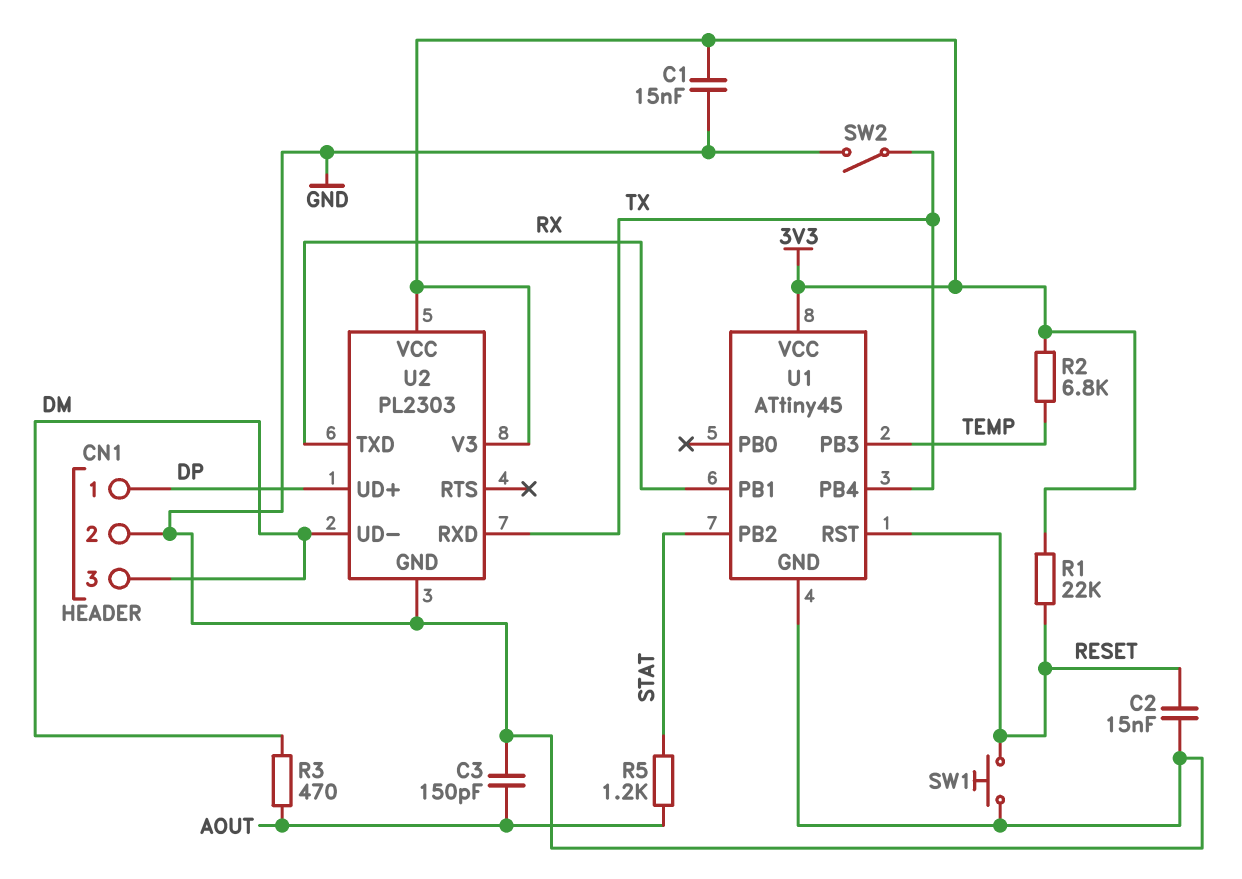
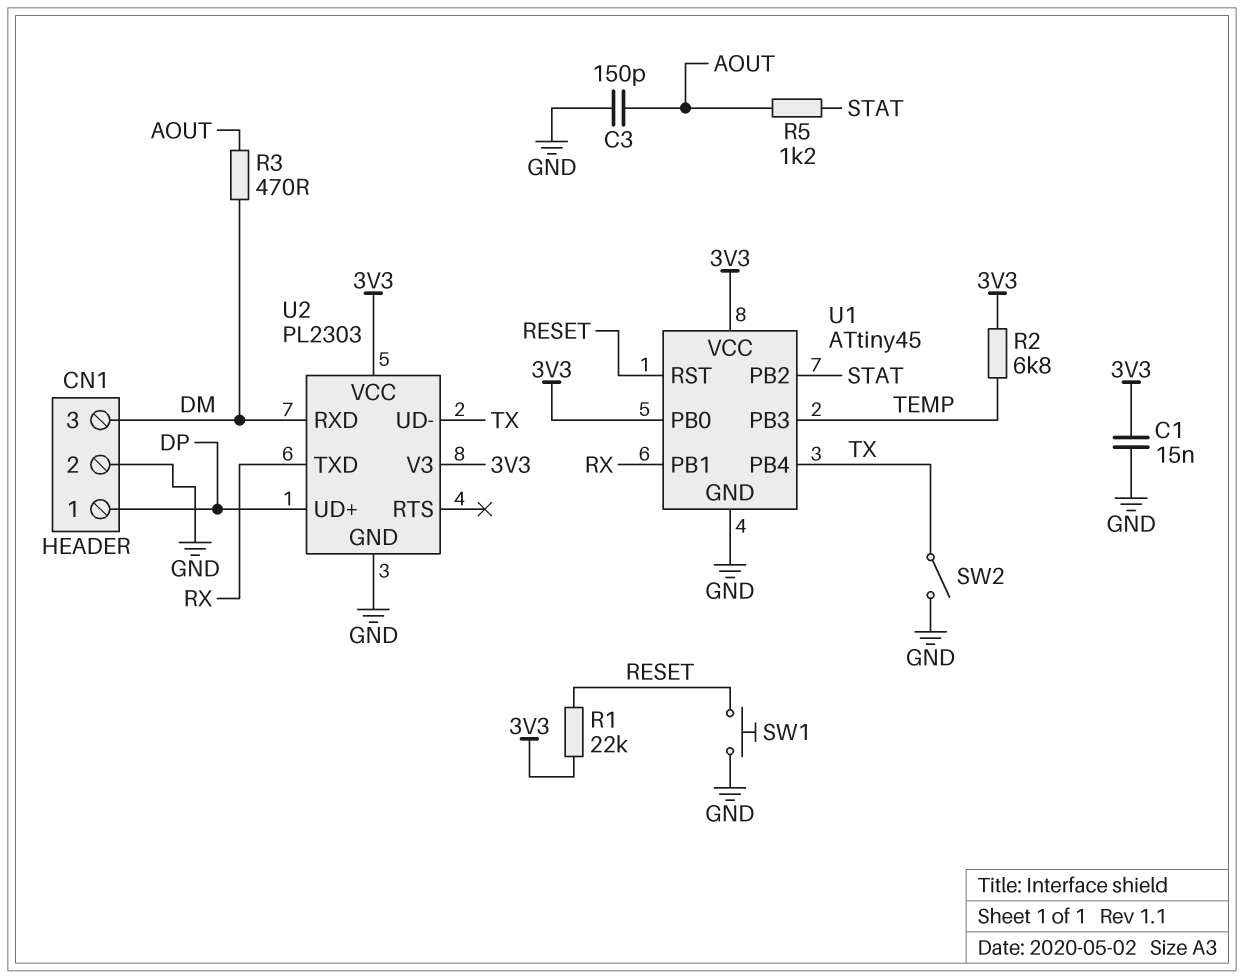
C2: 15nF (GND, RESET) -> none
U1 pin PB0: none -> 3V3
U2 pin RXD: TX -> DM
U2 pin UD-: DM -> TX

